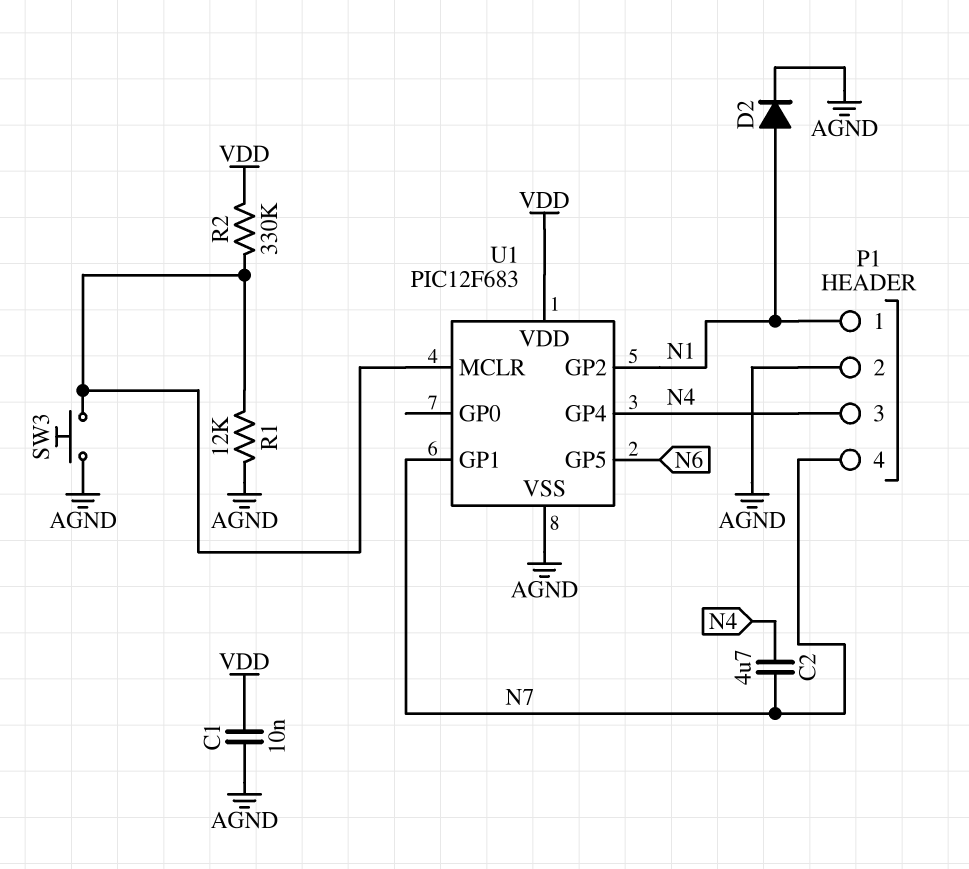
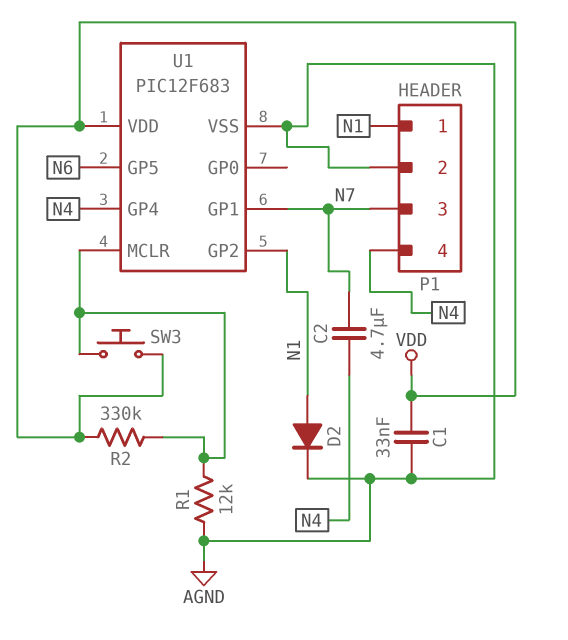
C1: 10nF (AGND, VDD) -> 33nF (AGND, VDD)
P1 pin 3: N4 -> N7
P1 pin 4: N7 -> N4
SW3: button (AGND, U1/MCLR) -> button (U1/MCLR, VDD)

